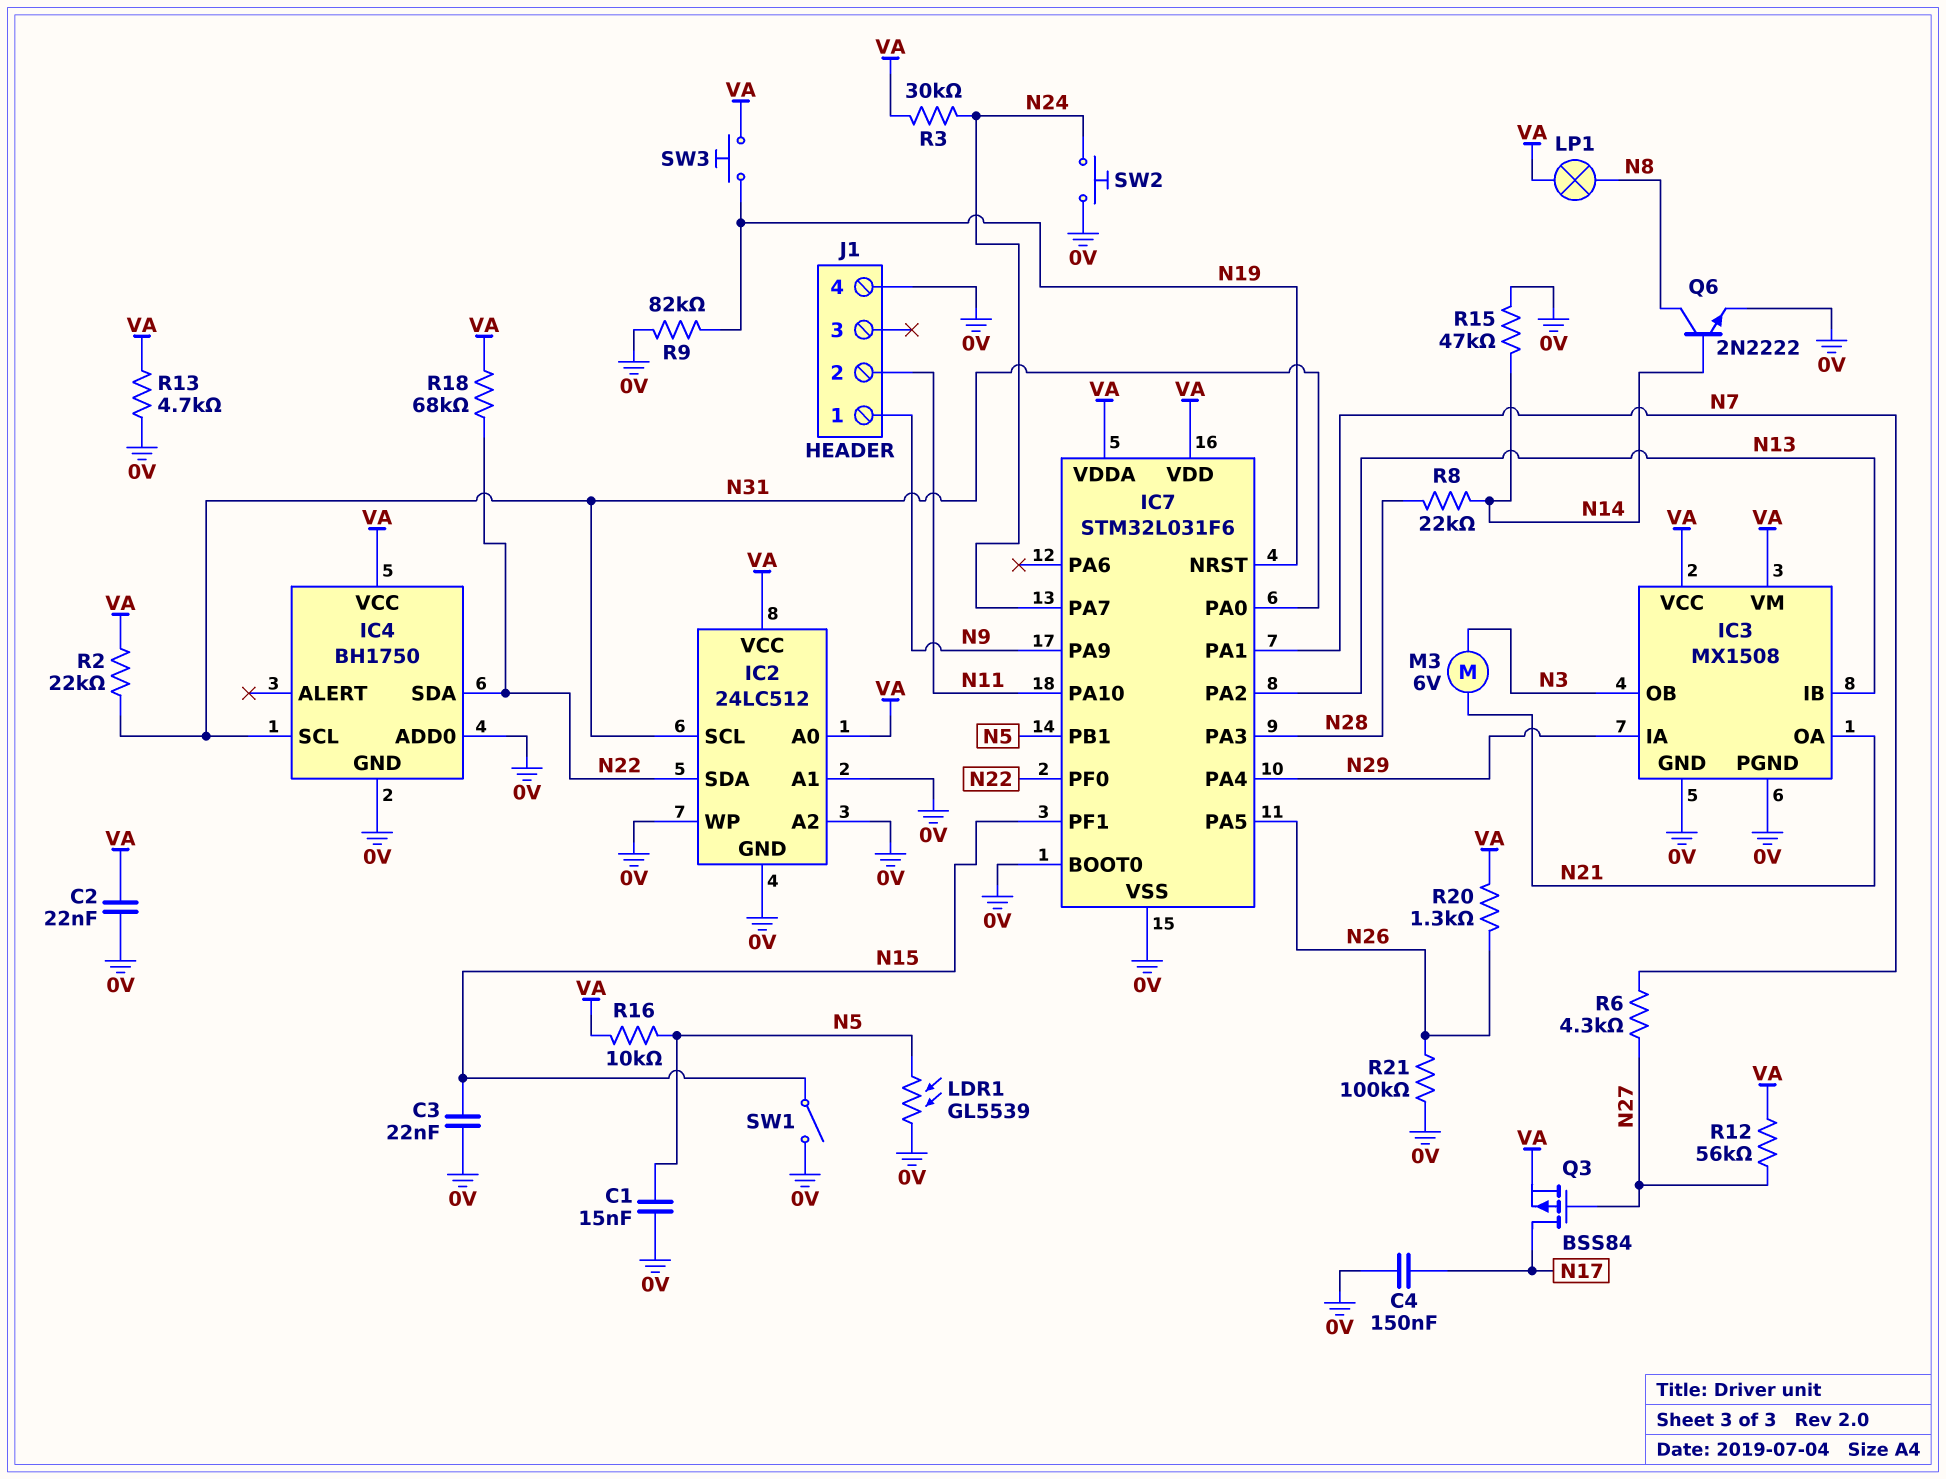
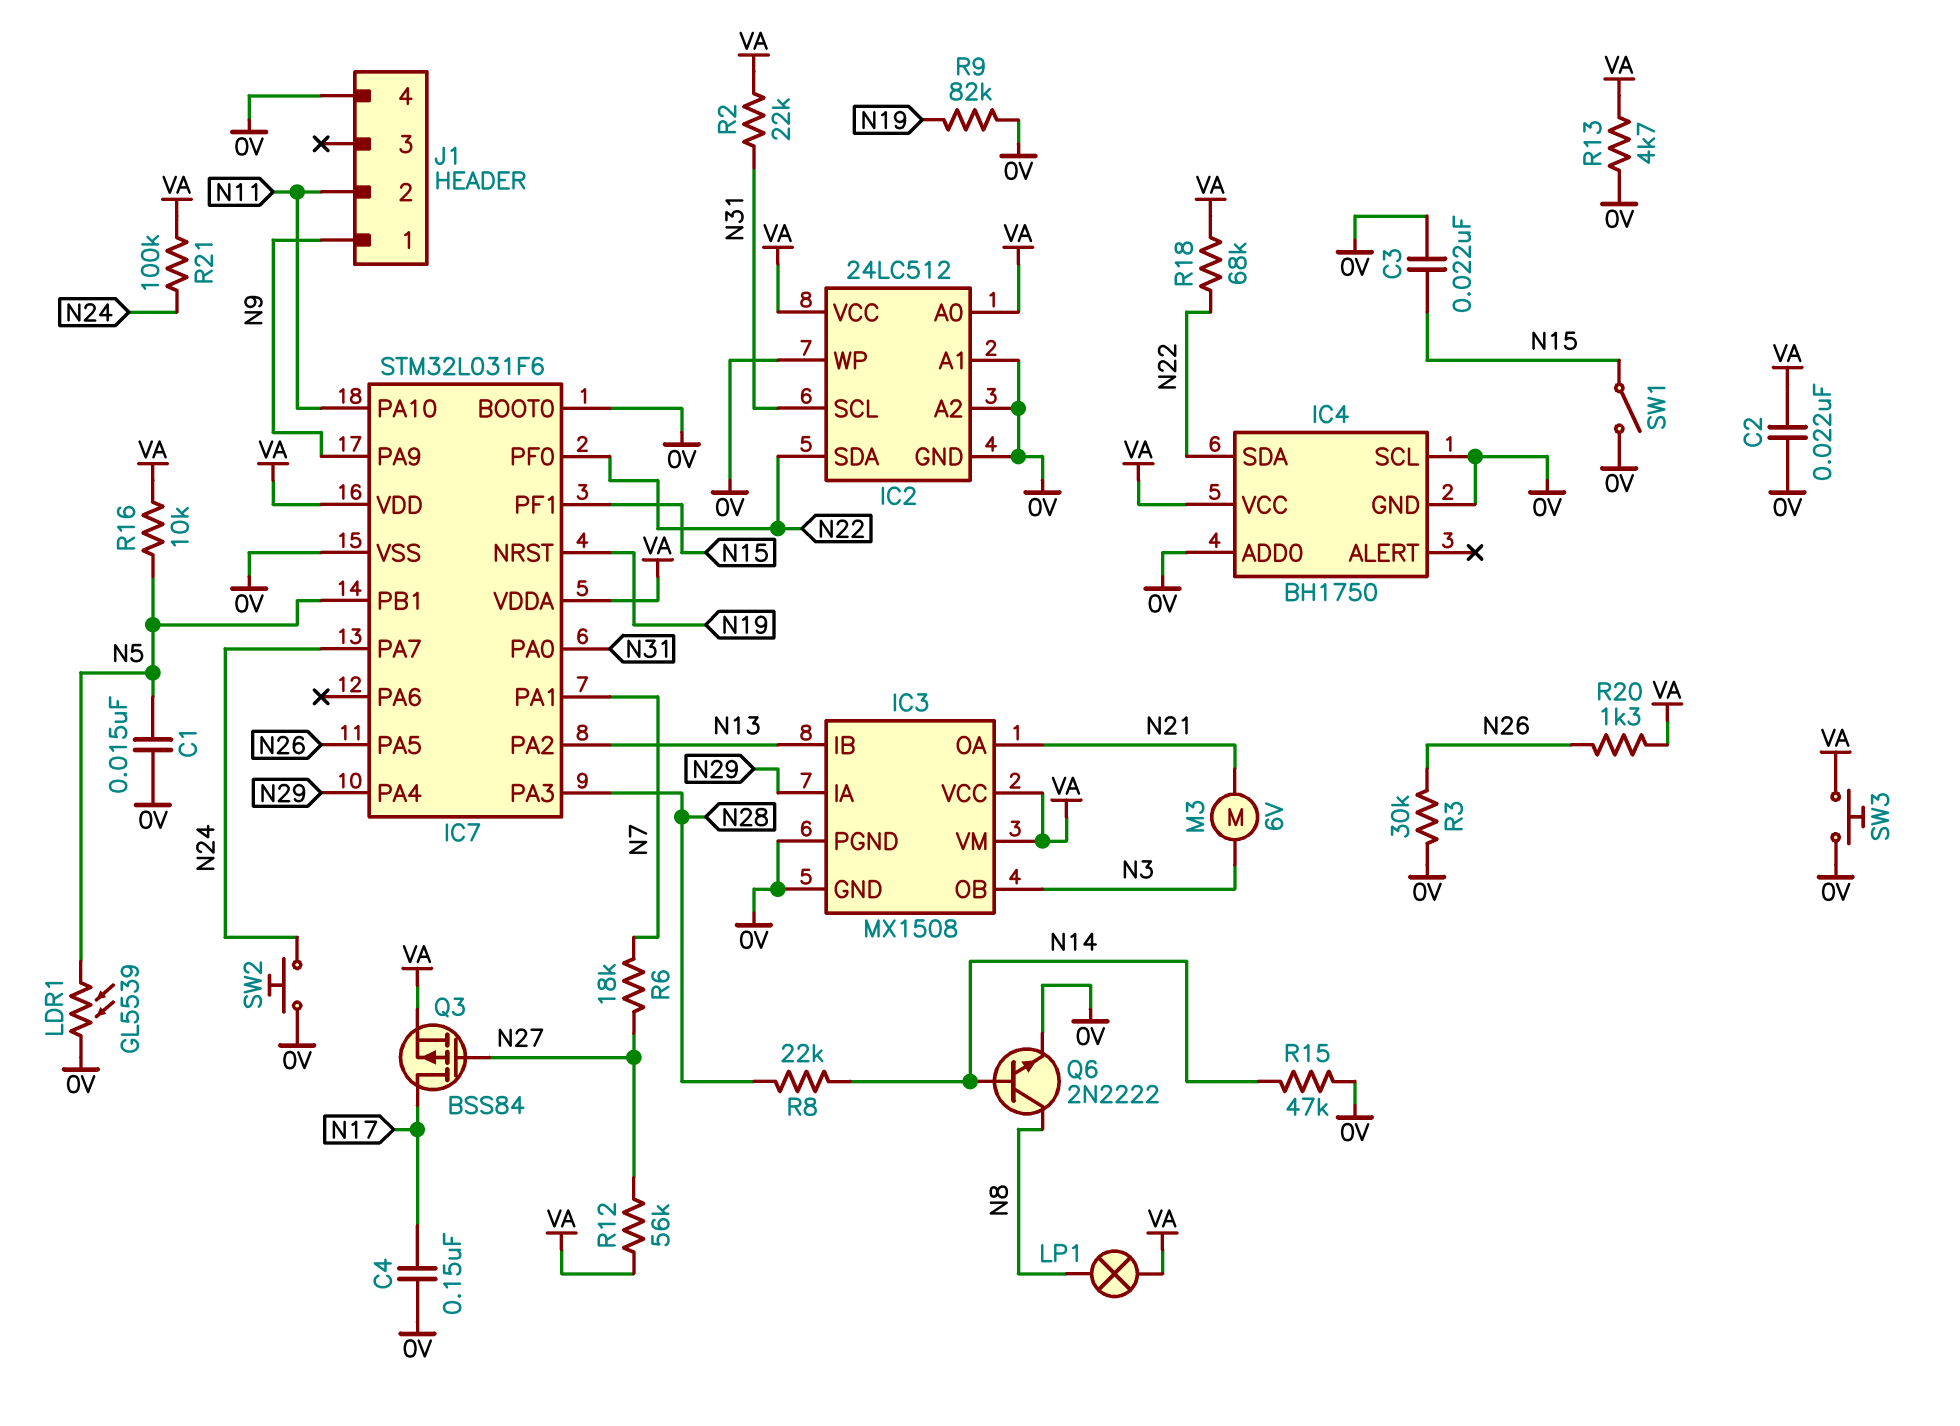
IC4 pin SCL: N31 -> 0V
R3: 30k (N24, VA) -> 30k (0V, N26)
R6: 4.3k (N7, N27) -> 18k (N7, N27)
R21: 100k (0V, N26) -> 100k (N24, VA)
SW3: button (N19, VA) -> button (0V, VA)

